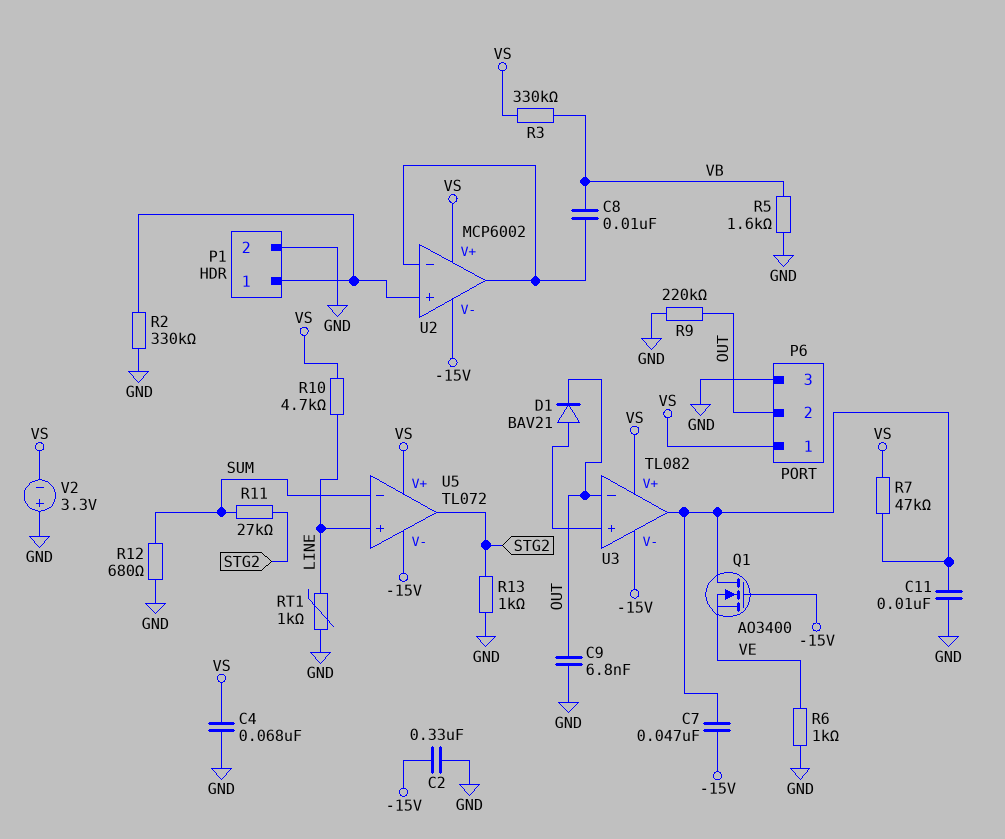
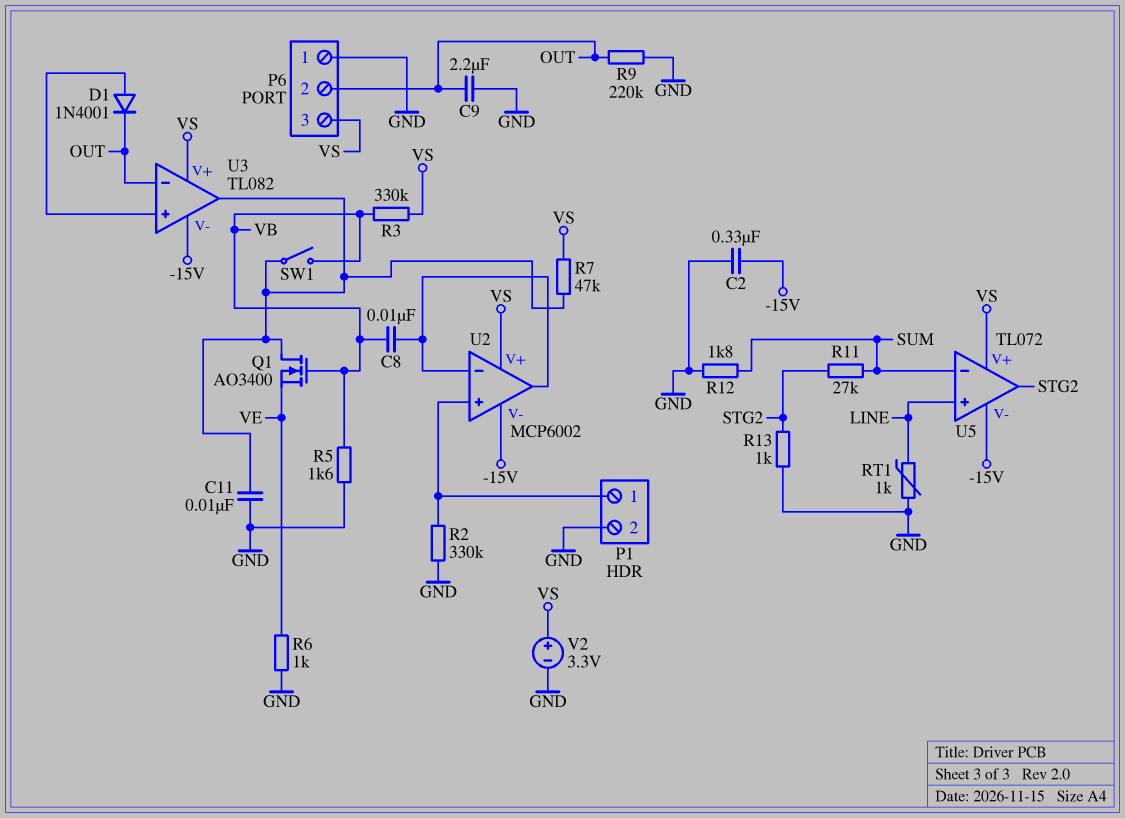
C4: 68nF (GND, VS) -> none
C7: 47nF (-15V, U3/out) -> none
C9: 6.8nF (GND, OUT) -> 2.2uF (GND, OUT)
D1: diode BAV21 (A U3/in+, K OUT) -> diode 1N4001 (A U3/in+, K OUT)
P6 pin 1: VS -> GND
P6 pin 3: GND -> VS
Q1: NMOS AO3400 (G -15V, D U3/out, S VE) -> NMOS AO3400 (G VB, D U3/out, S VE)
R10: 4.7k (LINE, VS) -> none
R12: 680 (GND, SUM) -> 1.8k (GND, SUM)
SW1: none -> switch (U3/out, VB)
V2: 3.3V (plus GND, minus VS) -> 3.3V (plus VS, minus GND)

